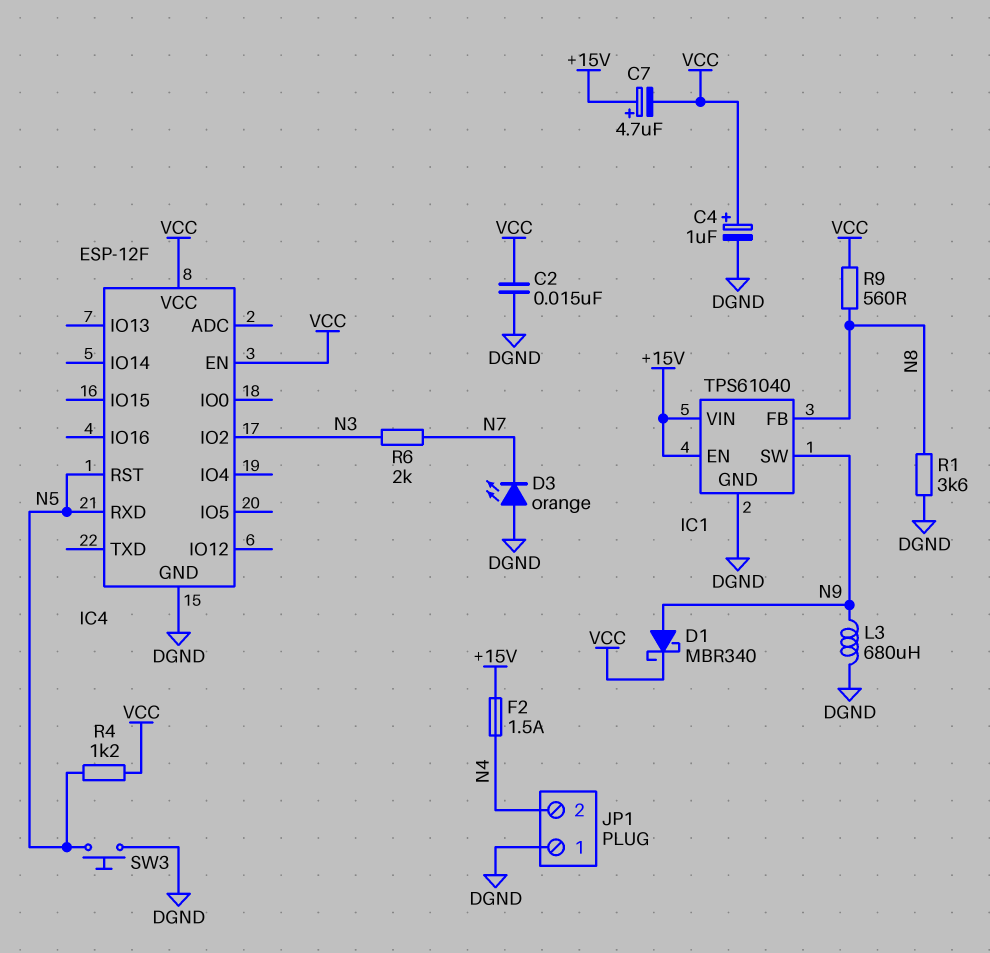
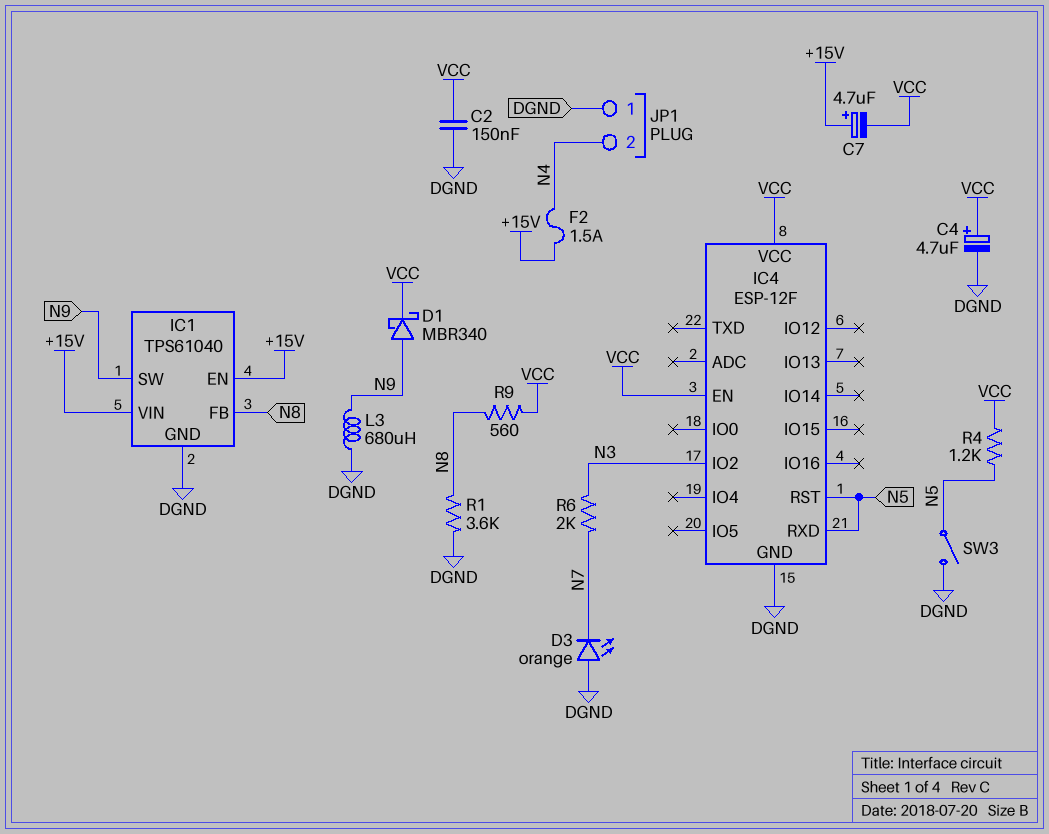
C2: 15nF (DGND, VCC) -> 150nF (DGND, VCC)
C4: 1uF (plus VCC, minus DGND) -> 4.7uF (plus VCC, minus DGND)
SW3: button (DGND, N5) -> switch (DGND, N5)

